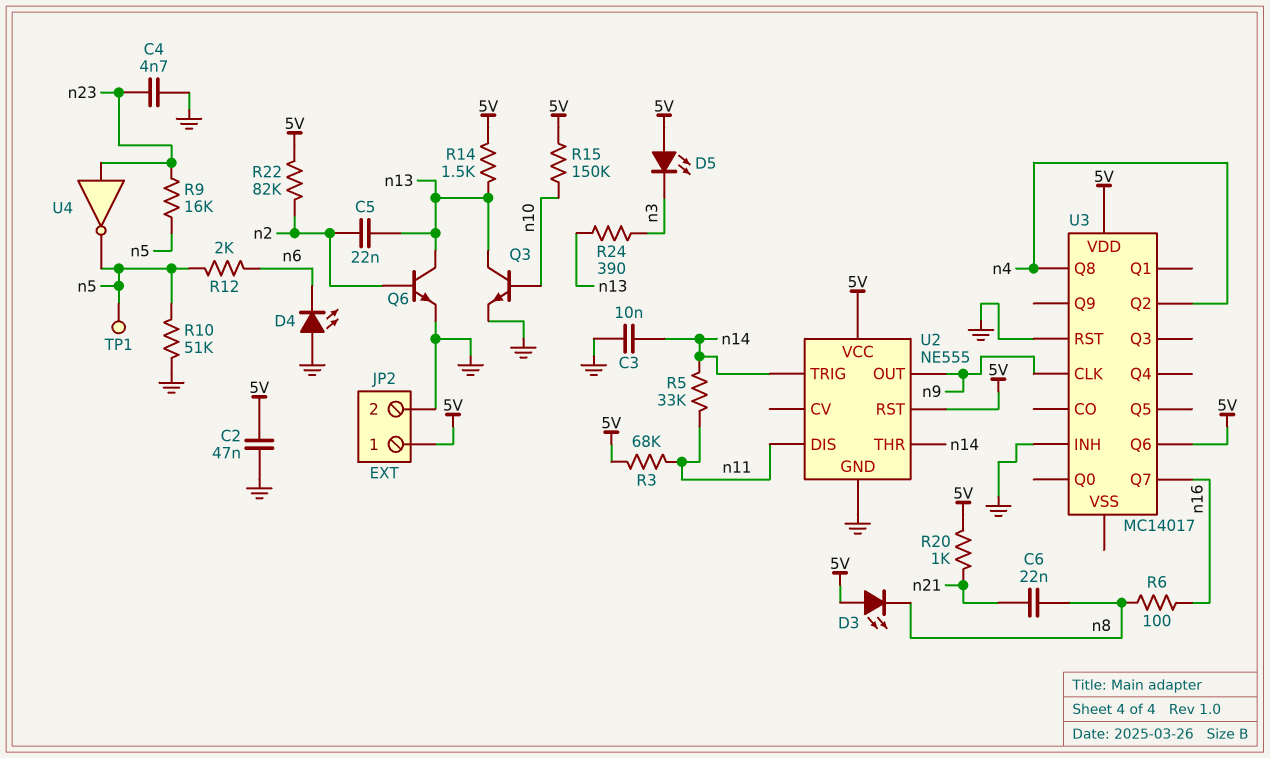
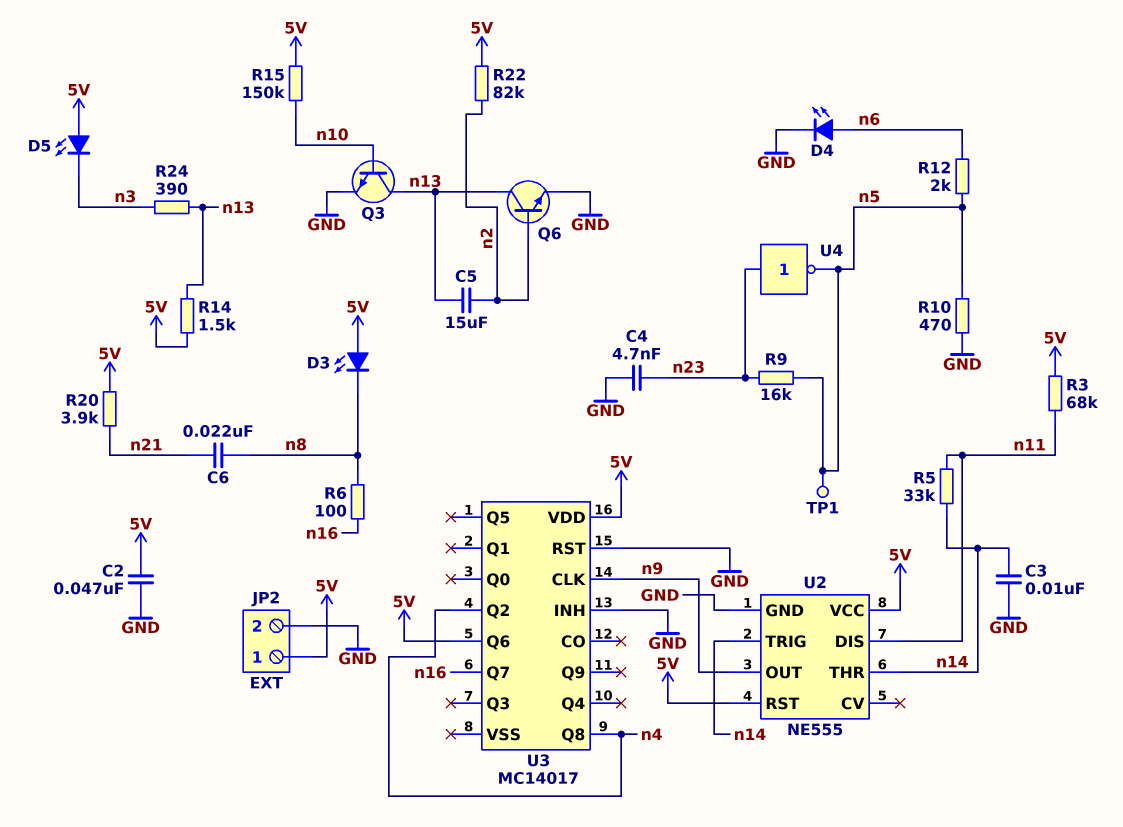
C5: 22nF (n2, n13) -> 15uF (n2, n13)
D4: LED (A GND, K n6) -> LED (A n6, K GND)
R10: 51k (GND, n5) -> 470 (GND, n5)
R20: 1k (5V, n21) -> 3.9k (5V, n21)

